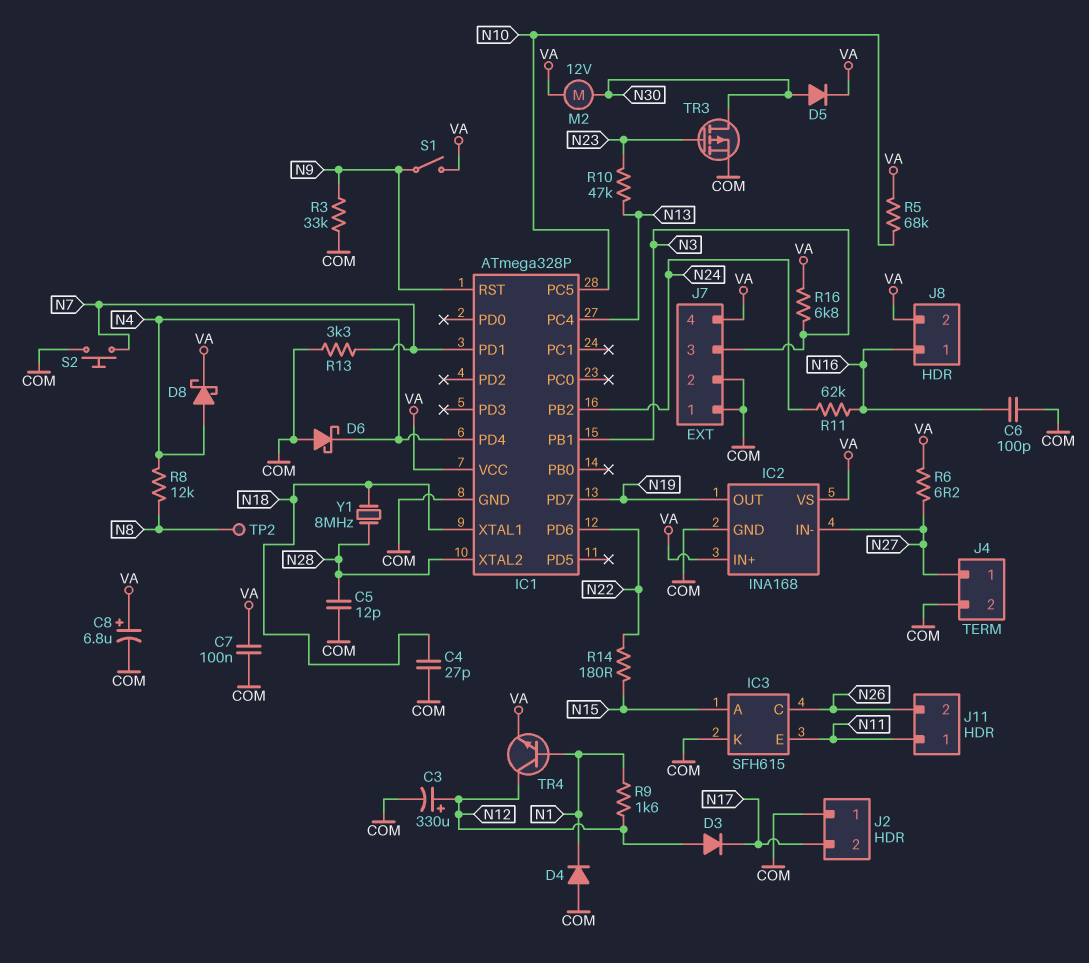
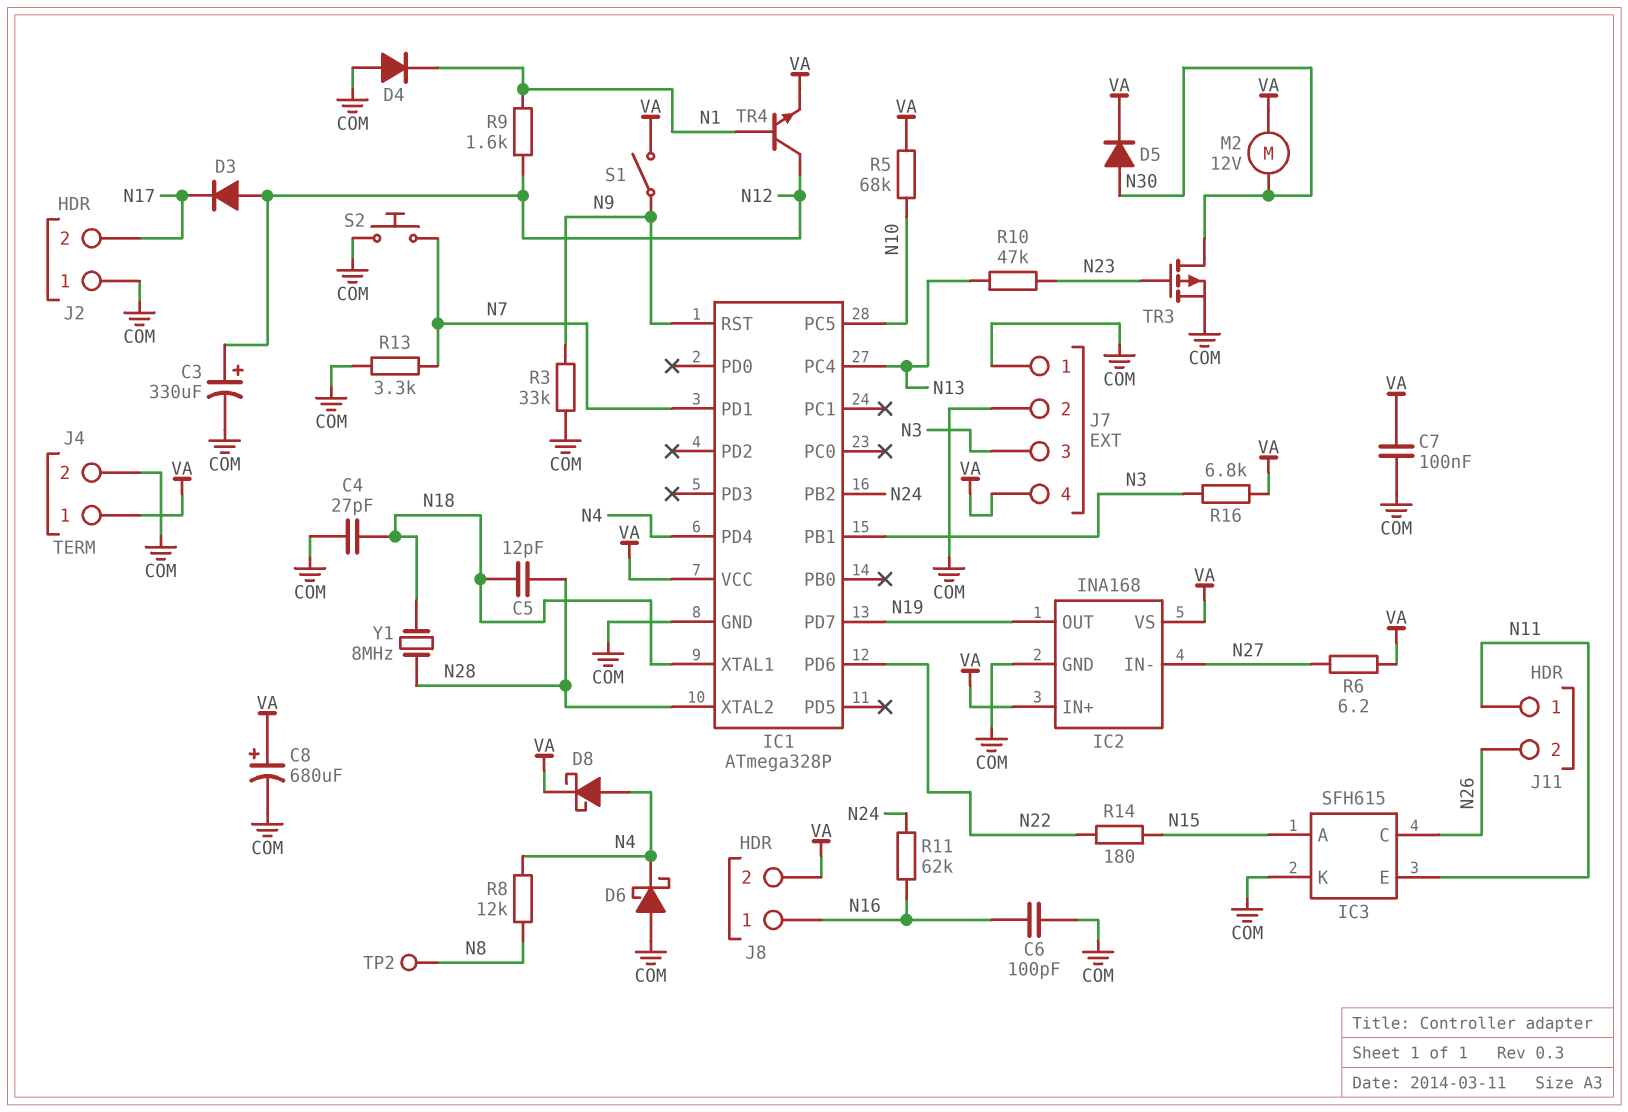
C5: 12pF (COM, N28) -> 12pF (N18, N28)
C8: 6.8uF (plus VA, minus COM) -> 680uF (plus VA, minus COM)
J4 pin 1: N27 -> VA

